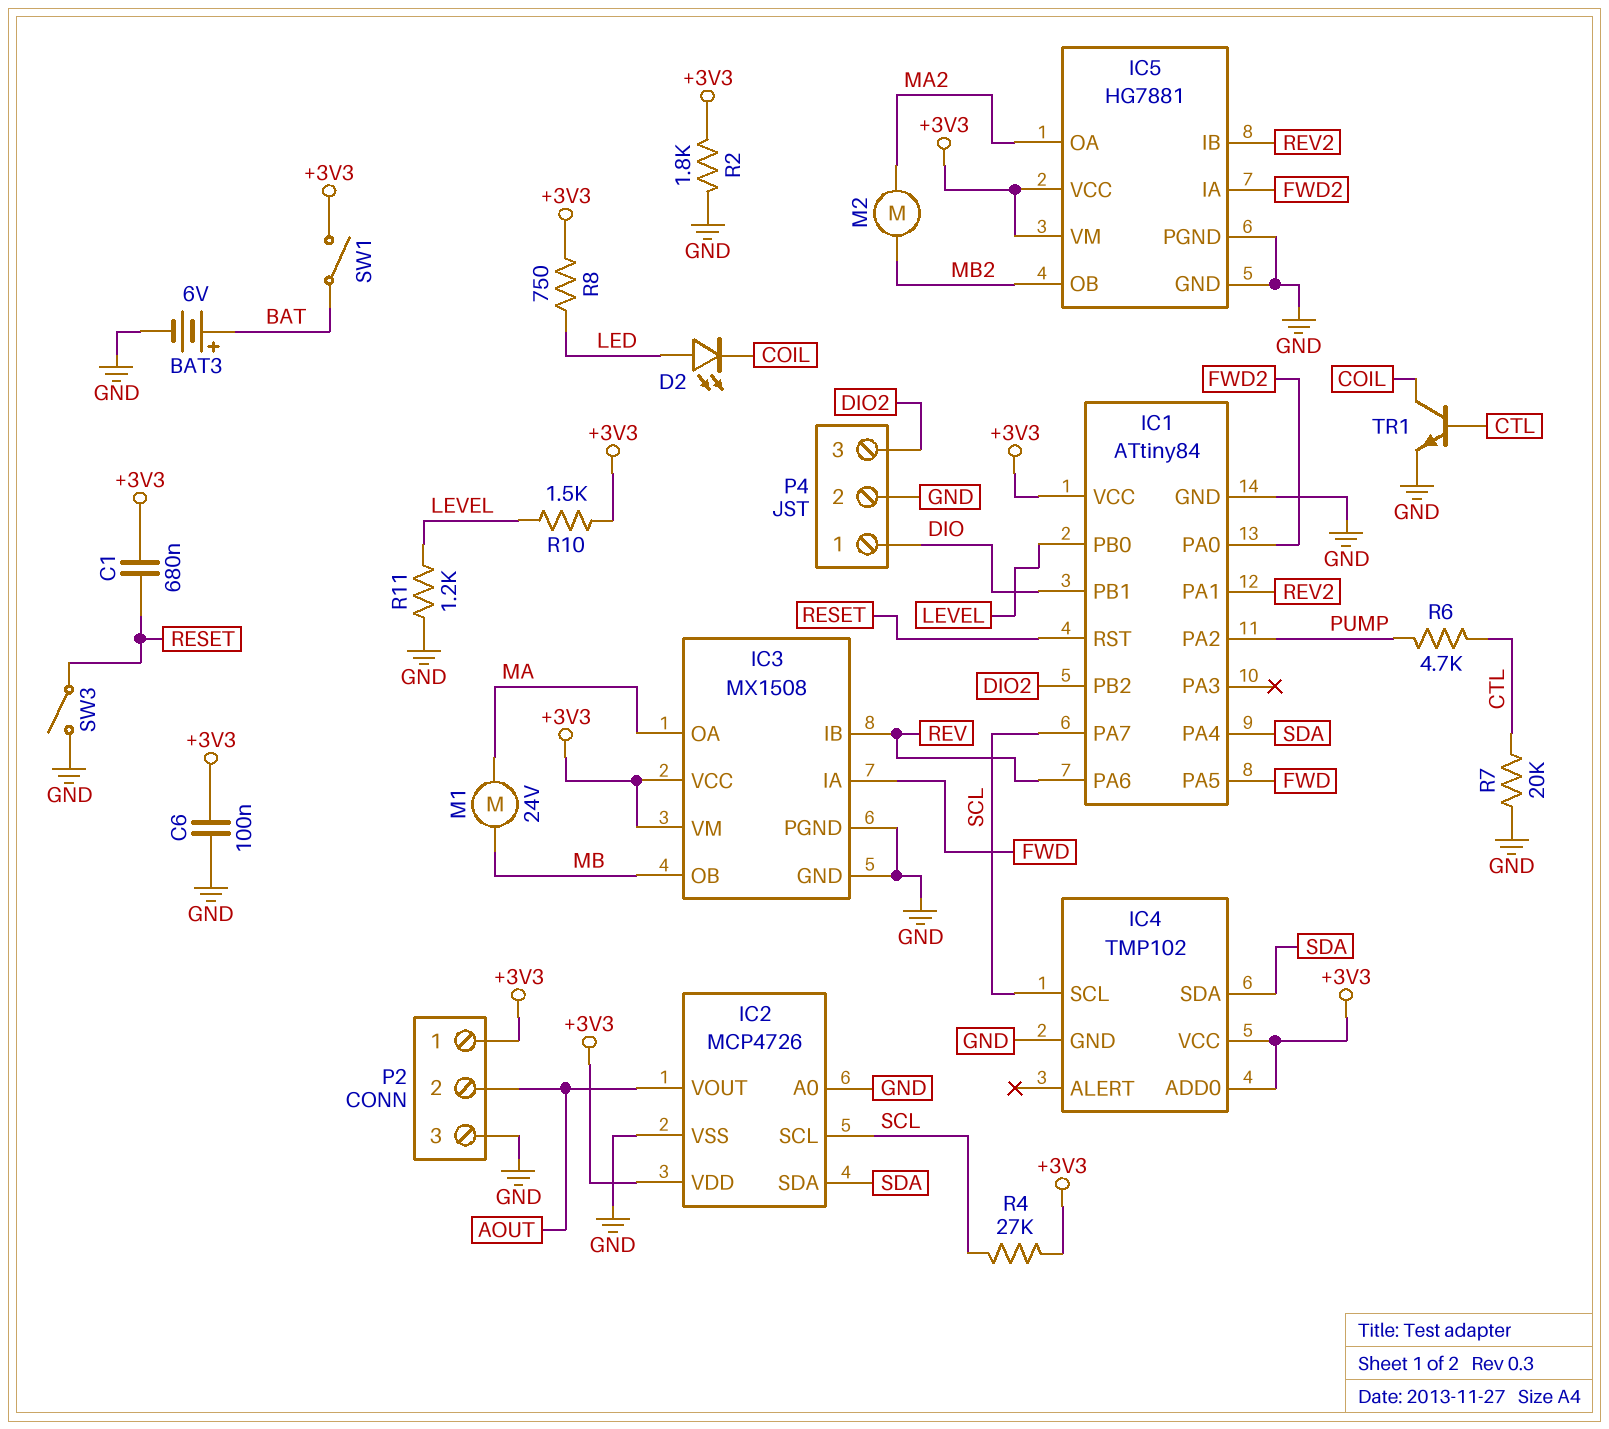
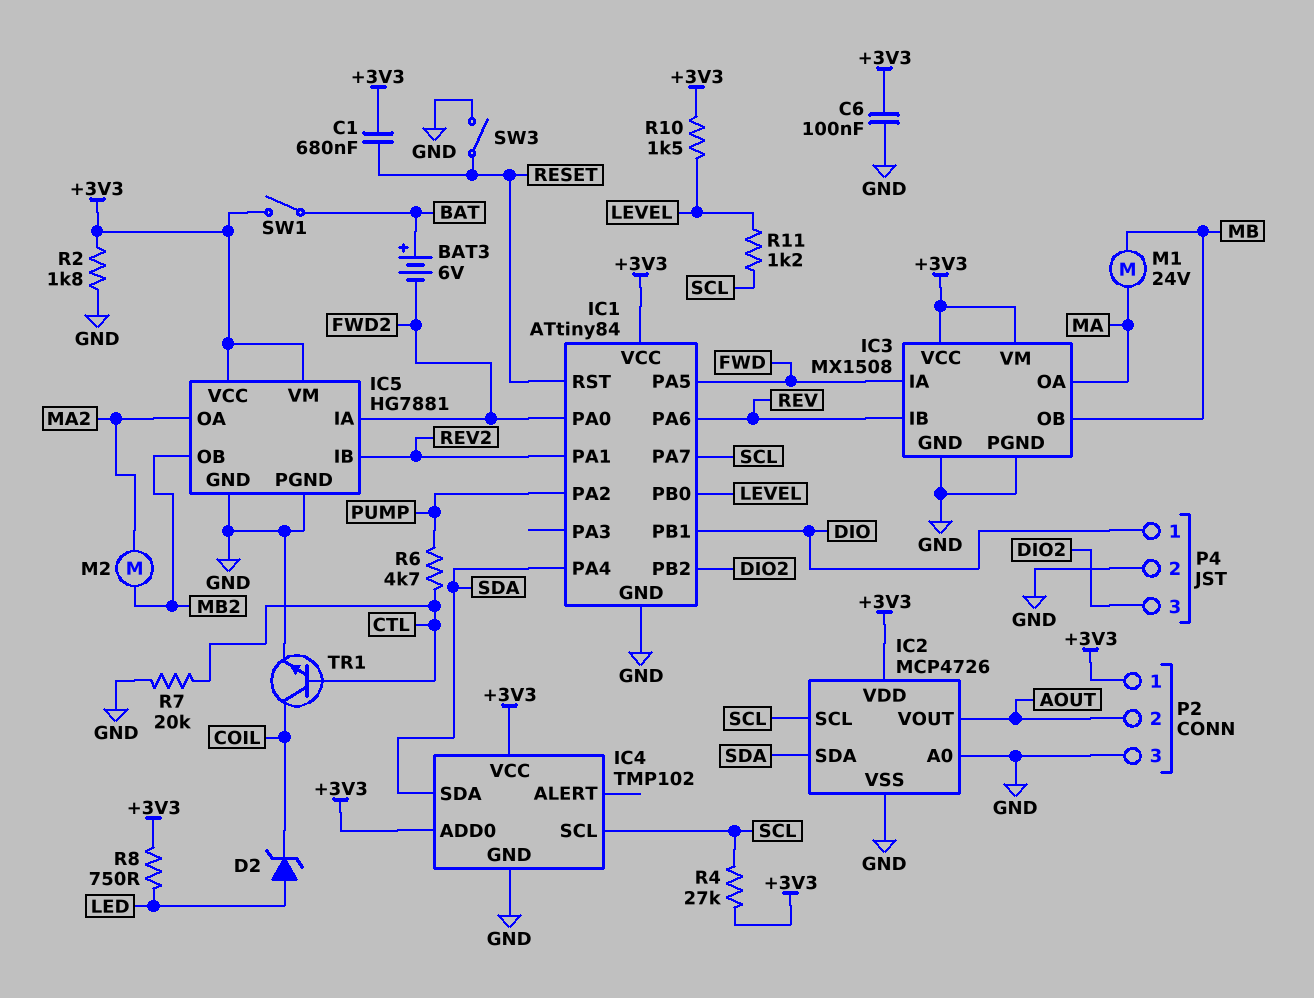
BAT3: 6V (plus BAT, minus GND) -> 6V (plus BAT, minus FWD2)
D2: LED (A LED, K COIL) -> zener (A LED, K COIL)
R11: 1.2k (GND, LEVEL) -> 1.2k (LEVEL, SCL)

